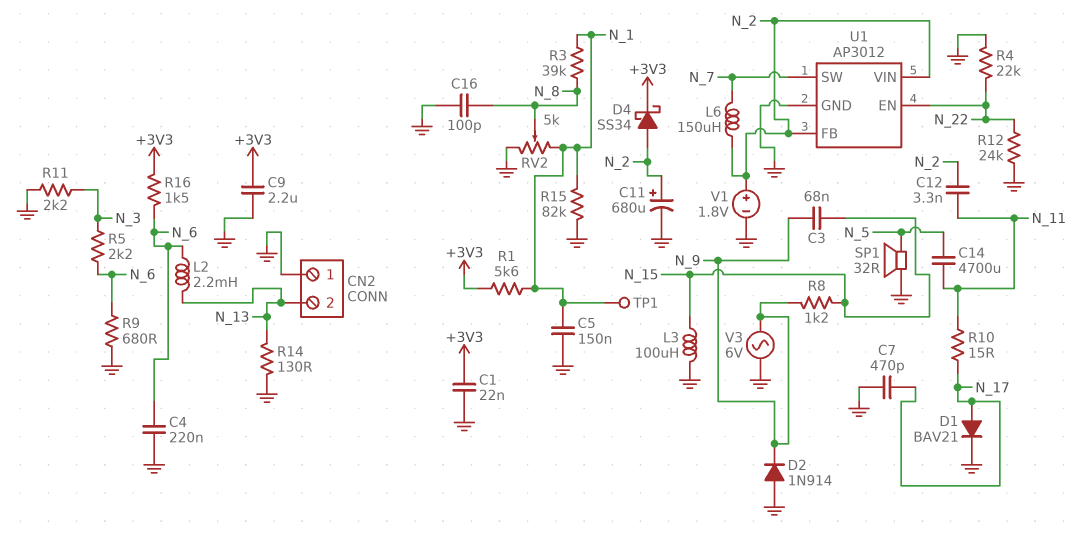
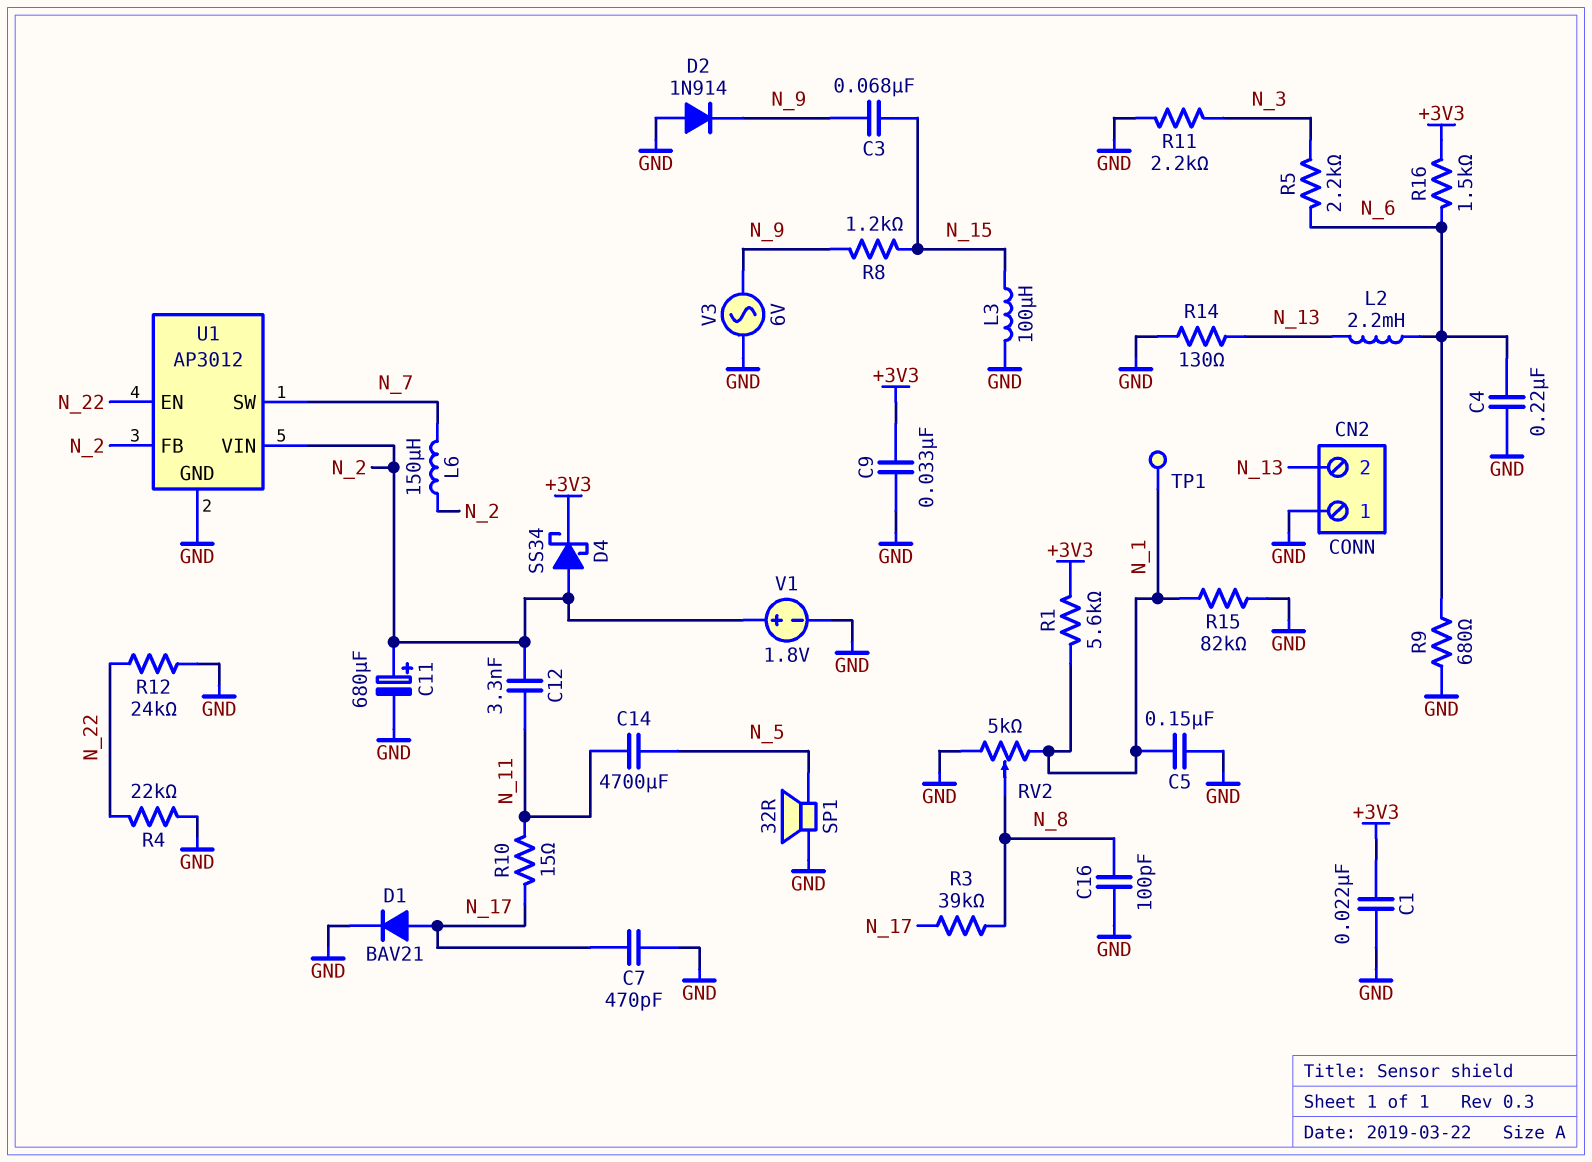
C9: 2.2uF (+3V3, GND) -> 33nF (+3V3, GND)
R3: 39k (N_1, N_8) -> 39k (N_8, N_17)

